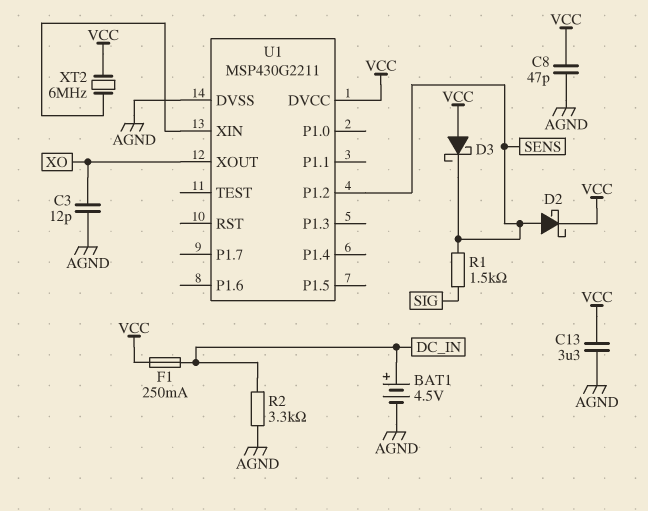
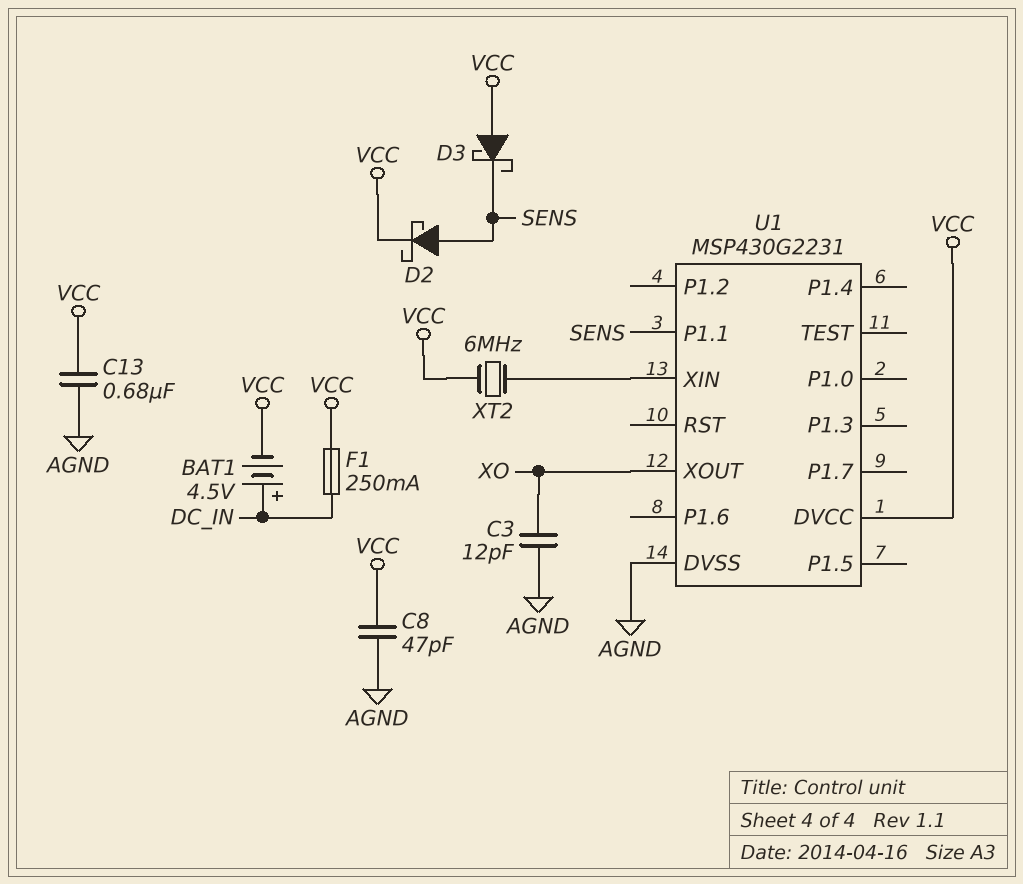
BAT1: 4.5V (plus DC_IN, minus AGND) -> 4.5V (plus DC_IN, minus VCC)
C13: 3.3uF (AGND, VCC) -> 680nF (AGND, VCC)
R1: 1.5k (SENS, SIG) -> none
R2: 3.3k (AGND, DC_IN) -> none
U1: MSP430G2211 -> MSP430G2231
U1 pin P1.1: none -> SENS
U1 pin P1.2: SENS -> none

